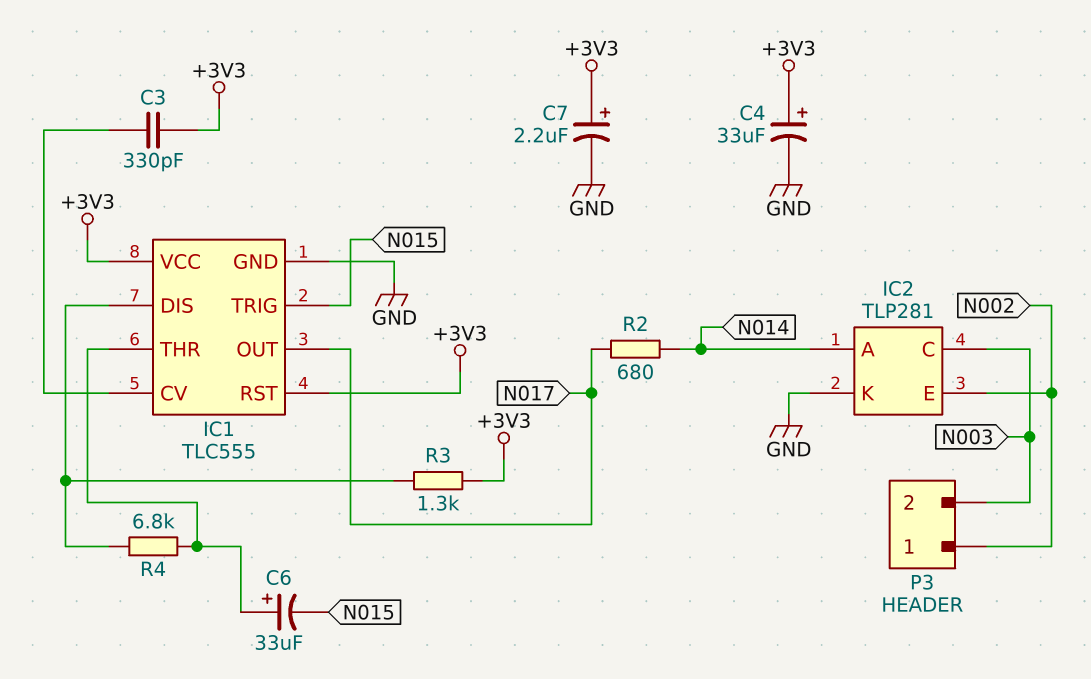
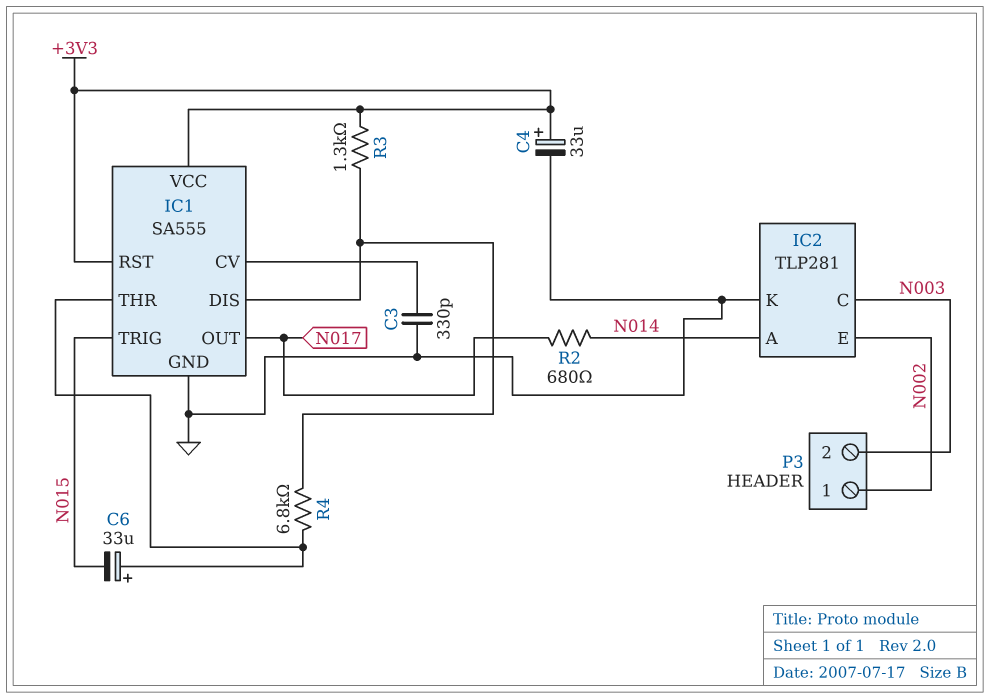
C3: 330pF (+3V3, IC1/CV) -> 330pF (GND, IC1/CV)
C7: 2.2uF (plus +3V3, minus GND) -> none
IC1: TLC555 -> SA555

